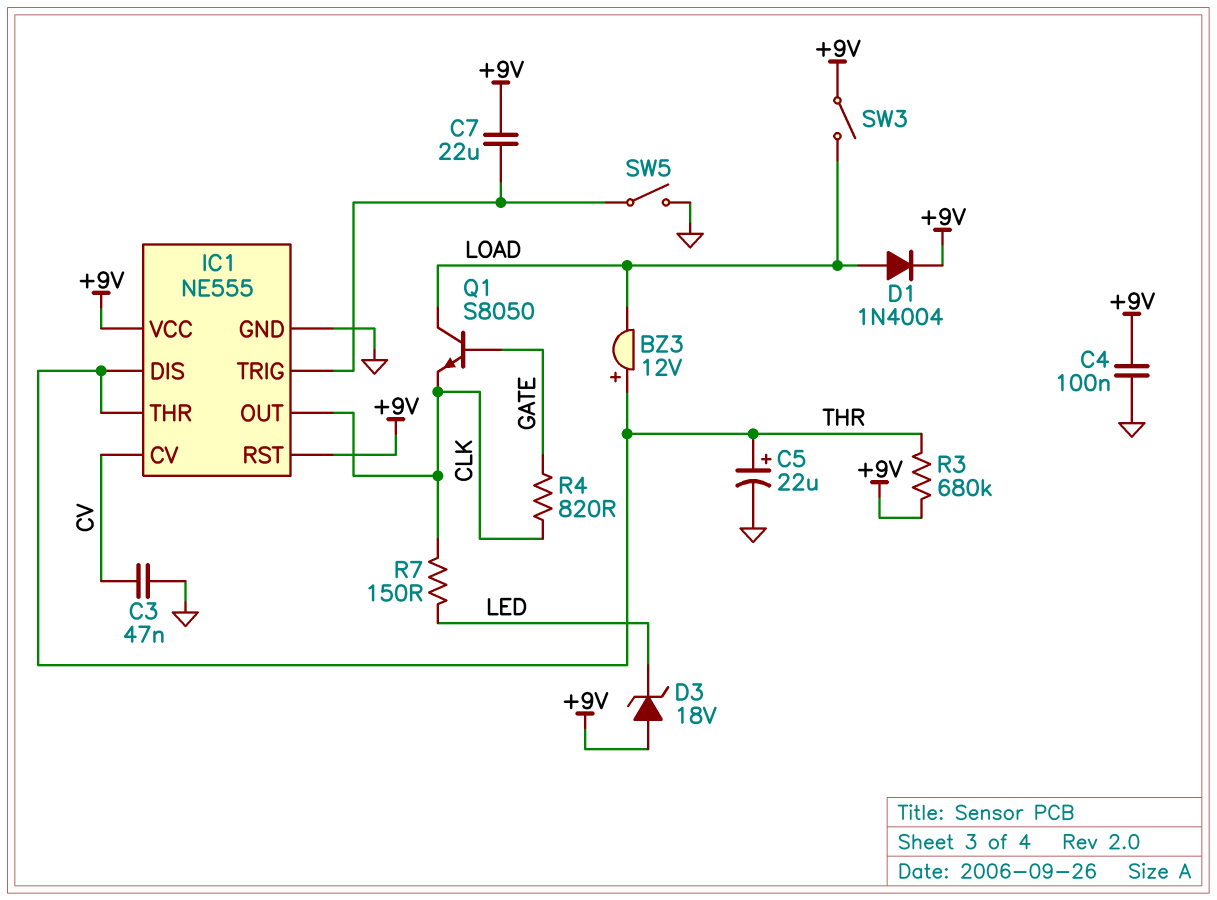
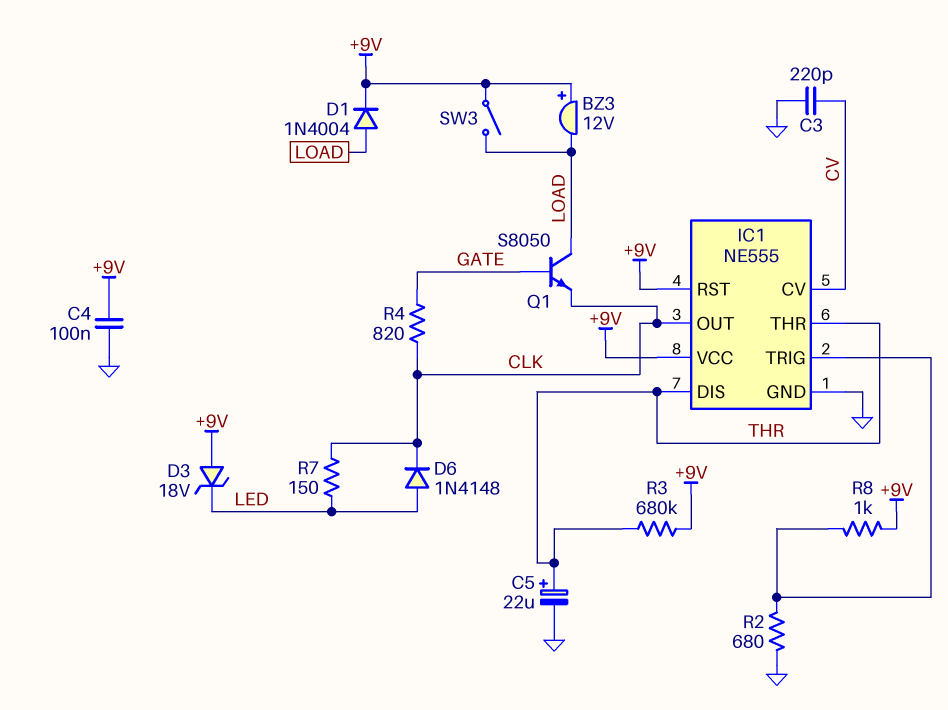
BZ3: buzzer 12V (plus THR, minus LOAD) -> buzzer 12V (plus +9V, minus LOAD)
C3: 47nF (CV, GND) -> 220pF (CV, GND)
C7: 22uF (+9V, IC1/TRIG) -> none
D6: none -> diode 1N4148 (A LED, K CLK)
R2: none -> 680 (GND, IC1/TRIG)
R8: none -> 1k (+9V, IC1/TRIG)
SW5: switch (GND, IC1/TRIG) -> none

